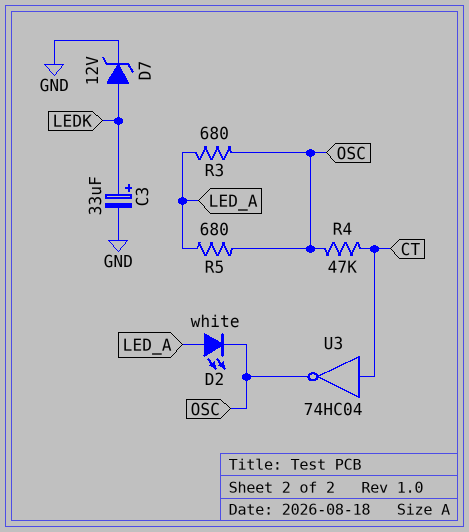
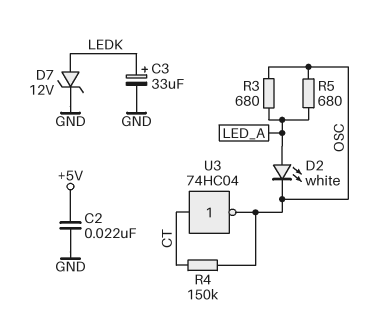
C2: none -> 22nF (+5V, GND)
R4: 47k (CT, OSC) -> 150k (CT, OSC)

